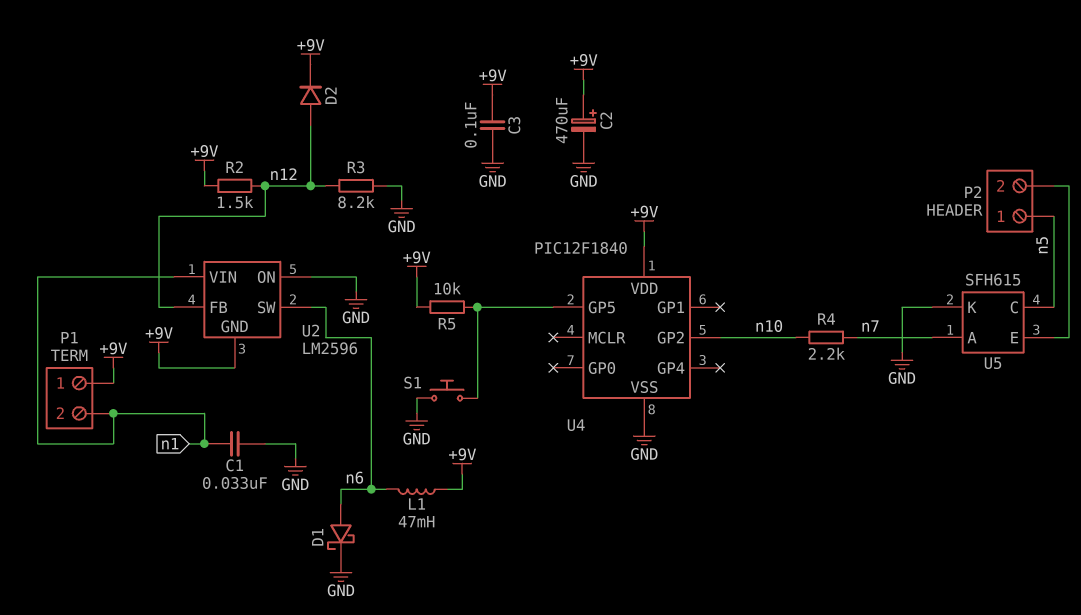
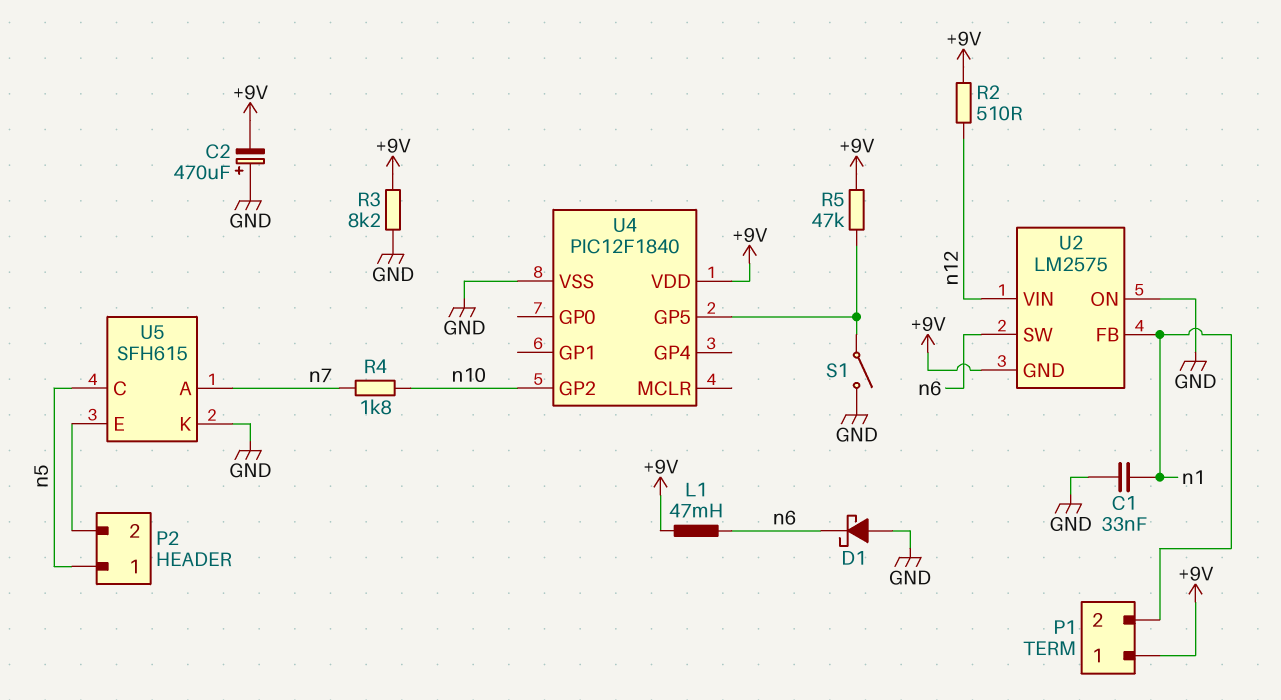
C2: 470uF (plus +9V, minus GND) -> 470uF (plus GND, minus +9V)
C3: 100nF (+9V, GND) -> none
D1: schottky (A n6, K GND) -> schottky (A GND, K n6)
D2: diode (A n12, K +9V) -> none
R2: 1.5k (+9V, n12) -> 510 (+9V, n12)
R3: 8.2k (GND, n12) -> 8.2k (+9V, GND)
R4: 2.2k (n7, n10) -> 1.8k (n7, n10)
R5: 10k (+9V, U4/GP5) -> 47k (+9V, U4/GP5)
S1: button (GND, U4/GP5) -> switch (GND, U4/GP5)
U2: LM2596 -> LM2575
U2 pin FB: n12 -> n1
U2 pin VIN: n1 -> n12

